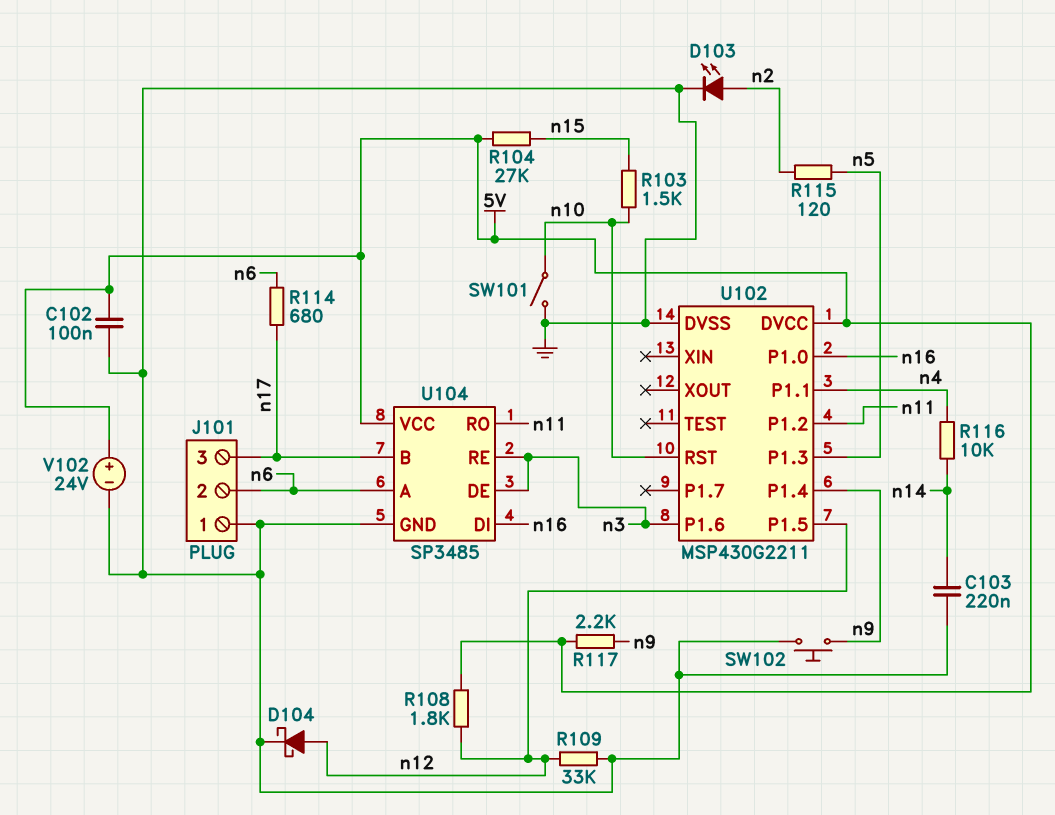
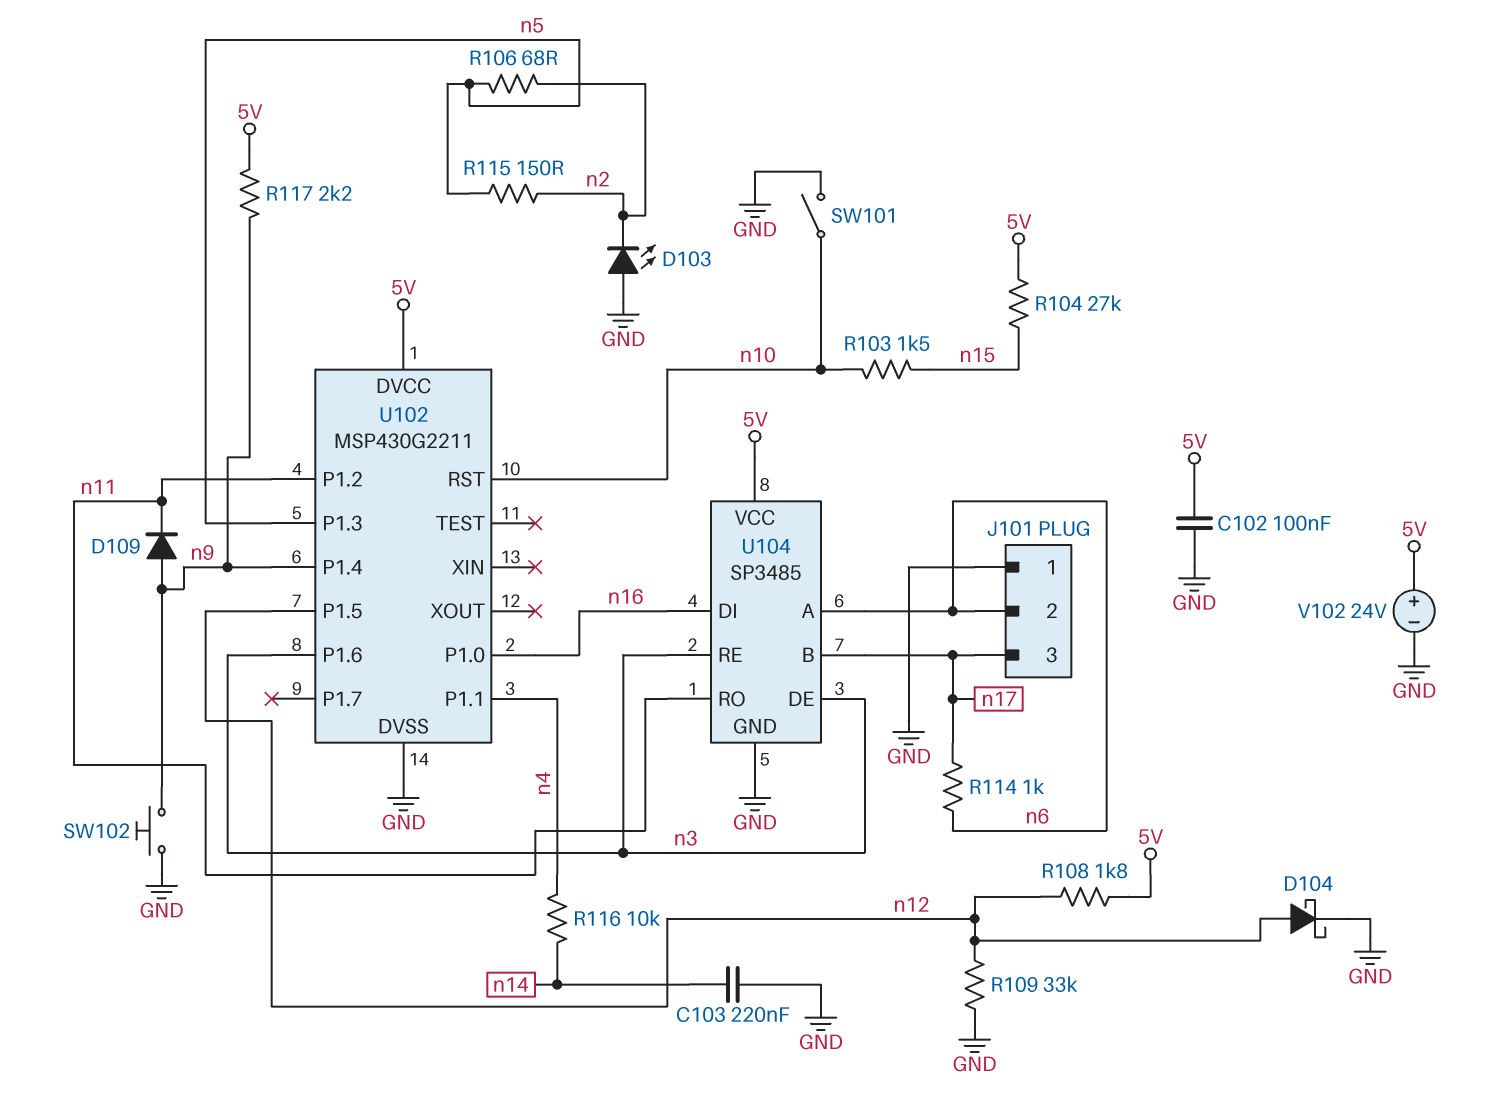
D103: LED (A n2, K GND) -> LED (A GND, K n2)
D109: none -> diode (A n9, K n11)
R106: none -> 68 (n2, n5)
R114: 680 (n6, n17) -> 1k (n6, n17)
R115: 120 (n2, n5) -> 150 (n2, n5)

